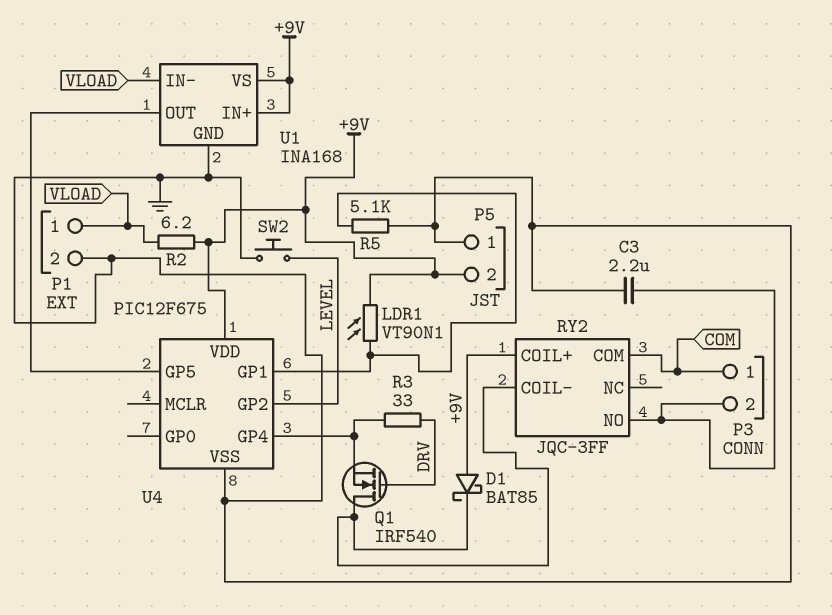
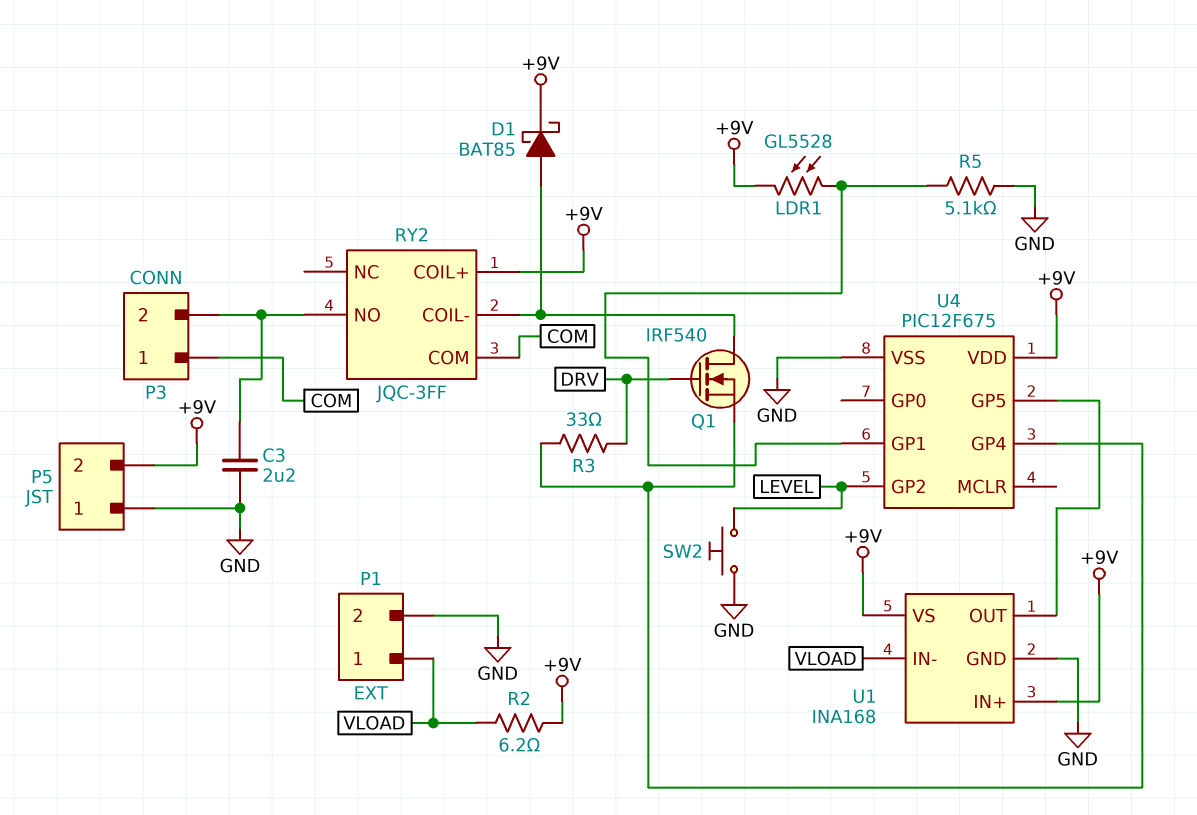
D1: schottky BAT85 (A +9V, K RY2/COIL-) -> schottky BAT85 (A RY2/COIL-, K +9V)
LDR1: VT90N1 (+9V, U4/GP1) -> GL5528 (+9V, U4/GP1)

